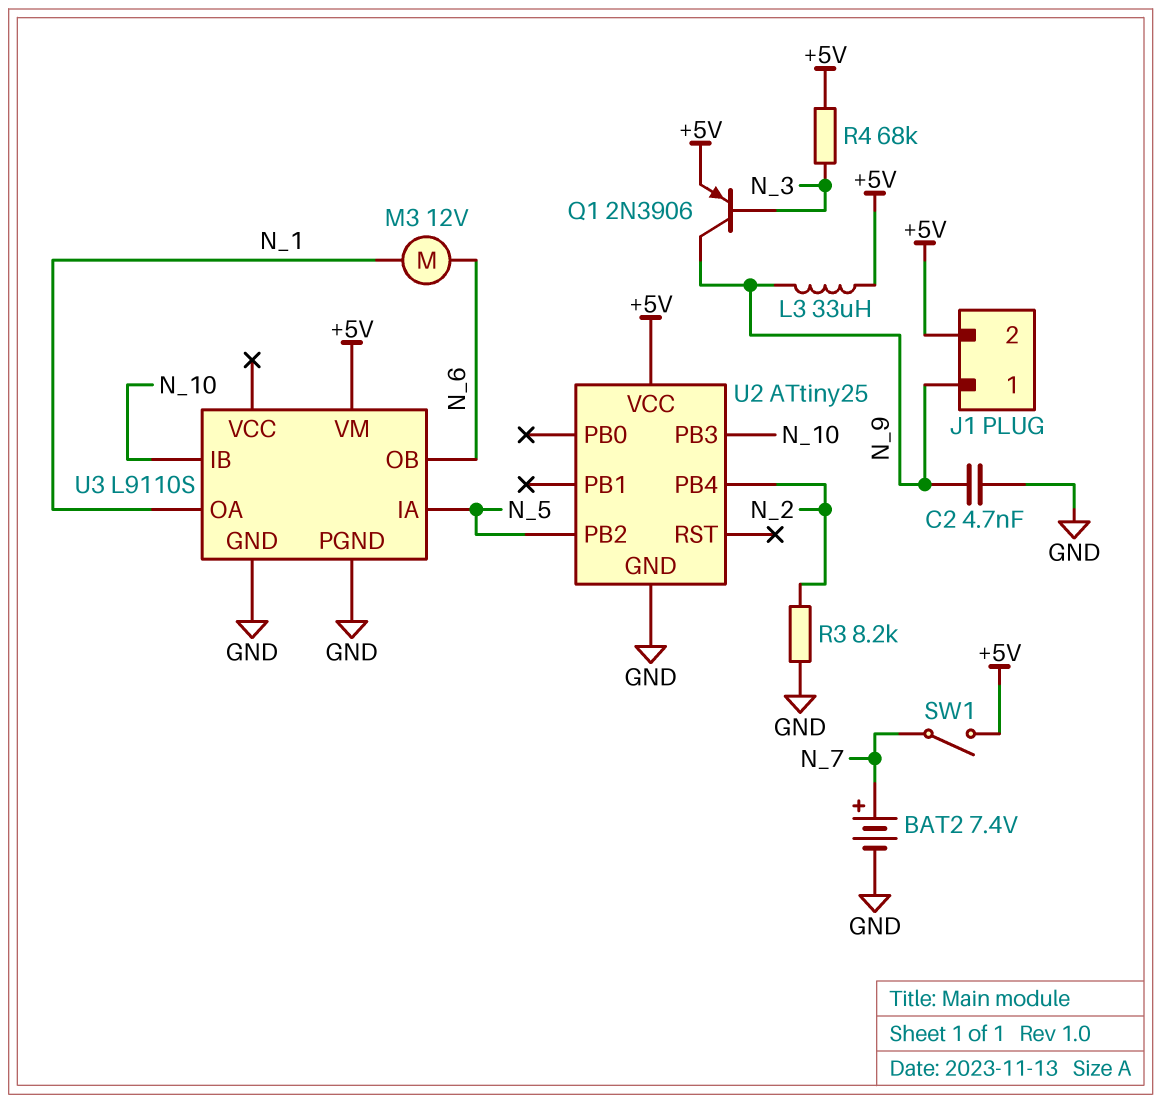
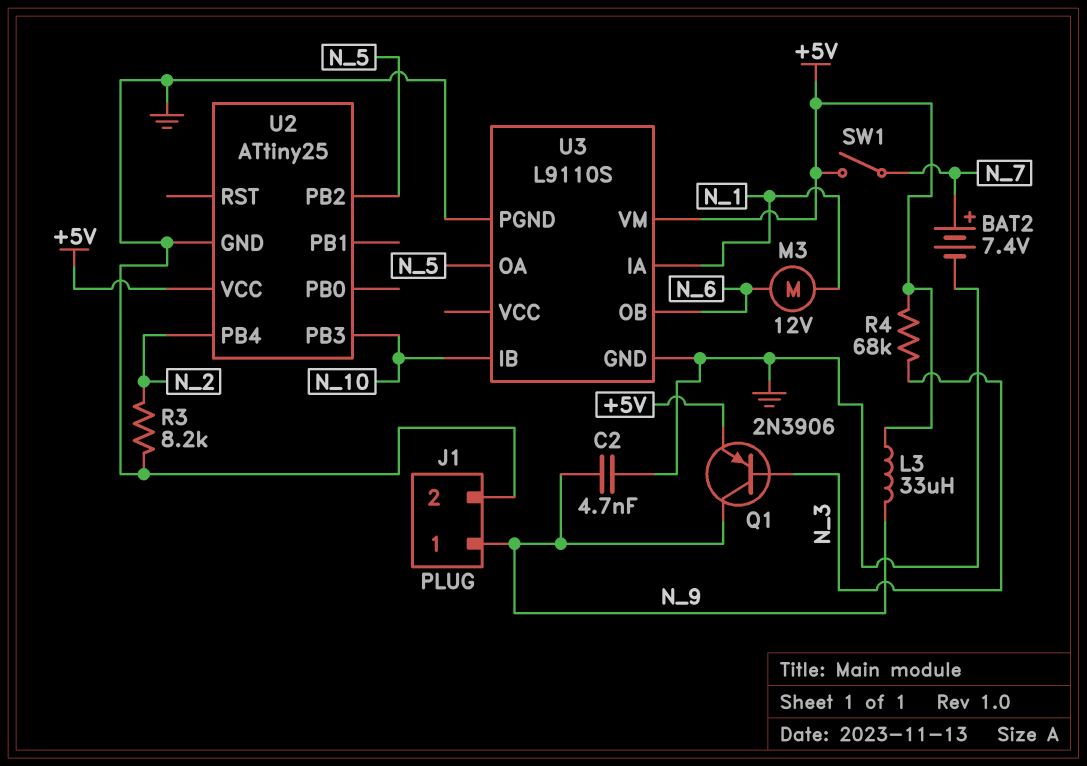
J1 pin 2: +5V -> GND
U3 pin IA: N_5 -> N_1
U3 pin OA: N_1 -> N_5

